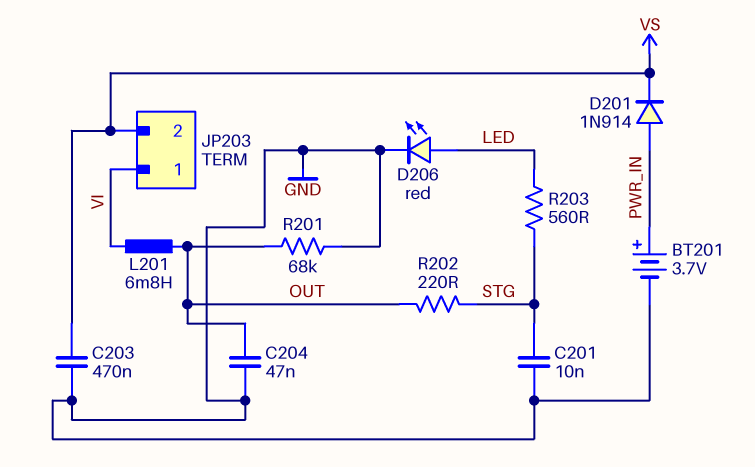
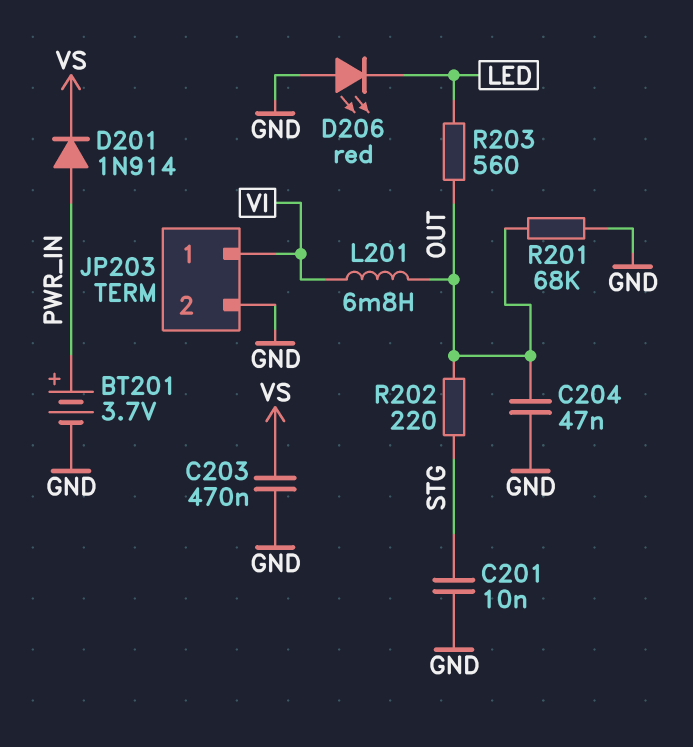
D206: LED red (A LED, K GND) -> LED red (A GND, K LED)
JP203 pin 2: VS -> GND
R203: 560 (LED, STG) -> 560 (LED, OUT)

